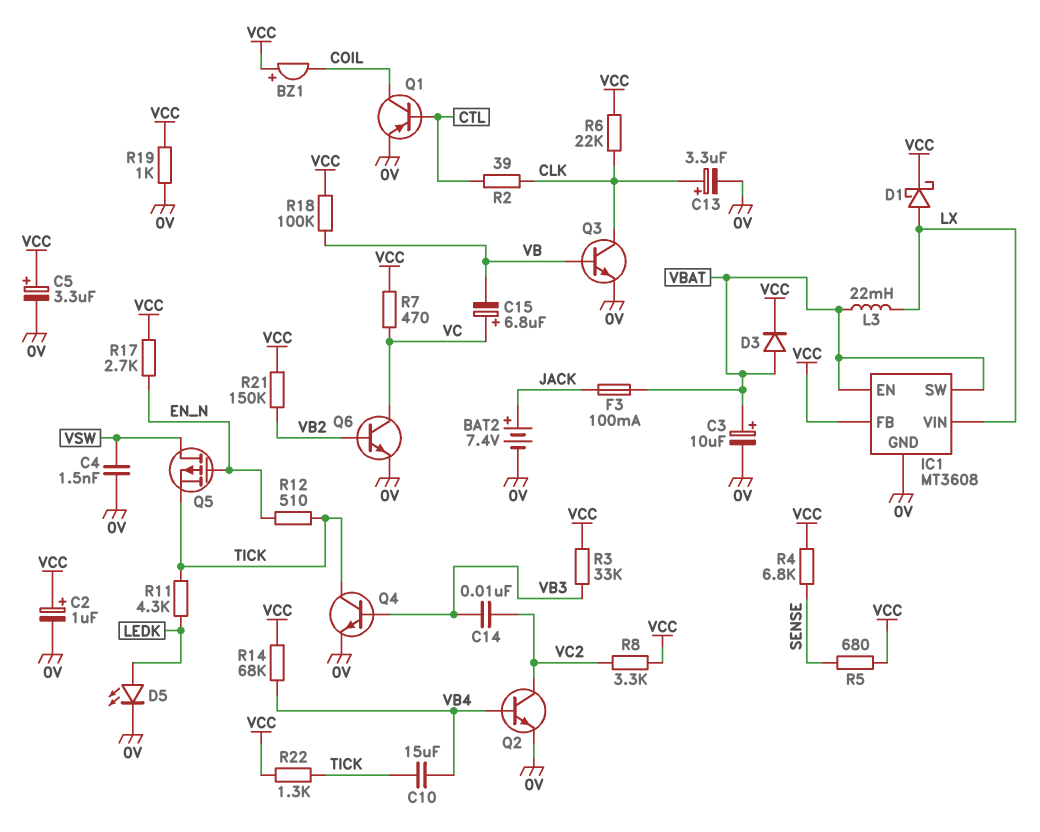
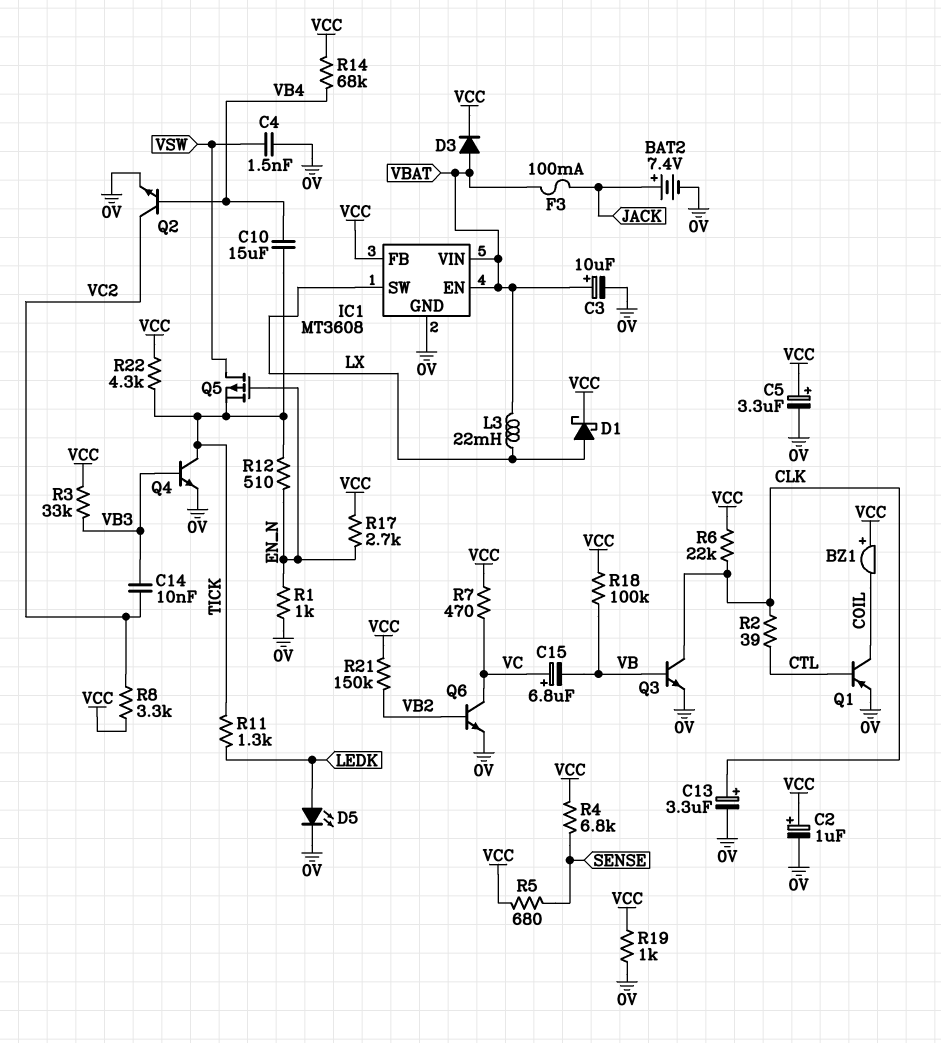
IC1 pin SW: VBAT -> LX
IC1 pin VIN: LX -> VBAT
R1: none -> 1k (0V, EN_N)
R11: 4.3k (LEDK, TICK) -> 1.3k (LEDK, TICK)
R22: 1.3k (TICK, VCC) -> 4.3k (TICK, VCC)

